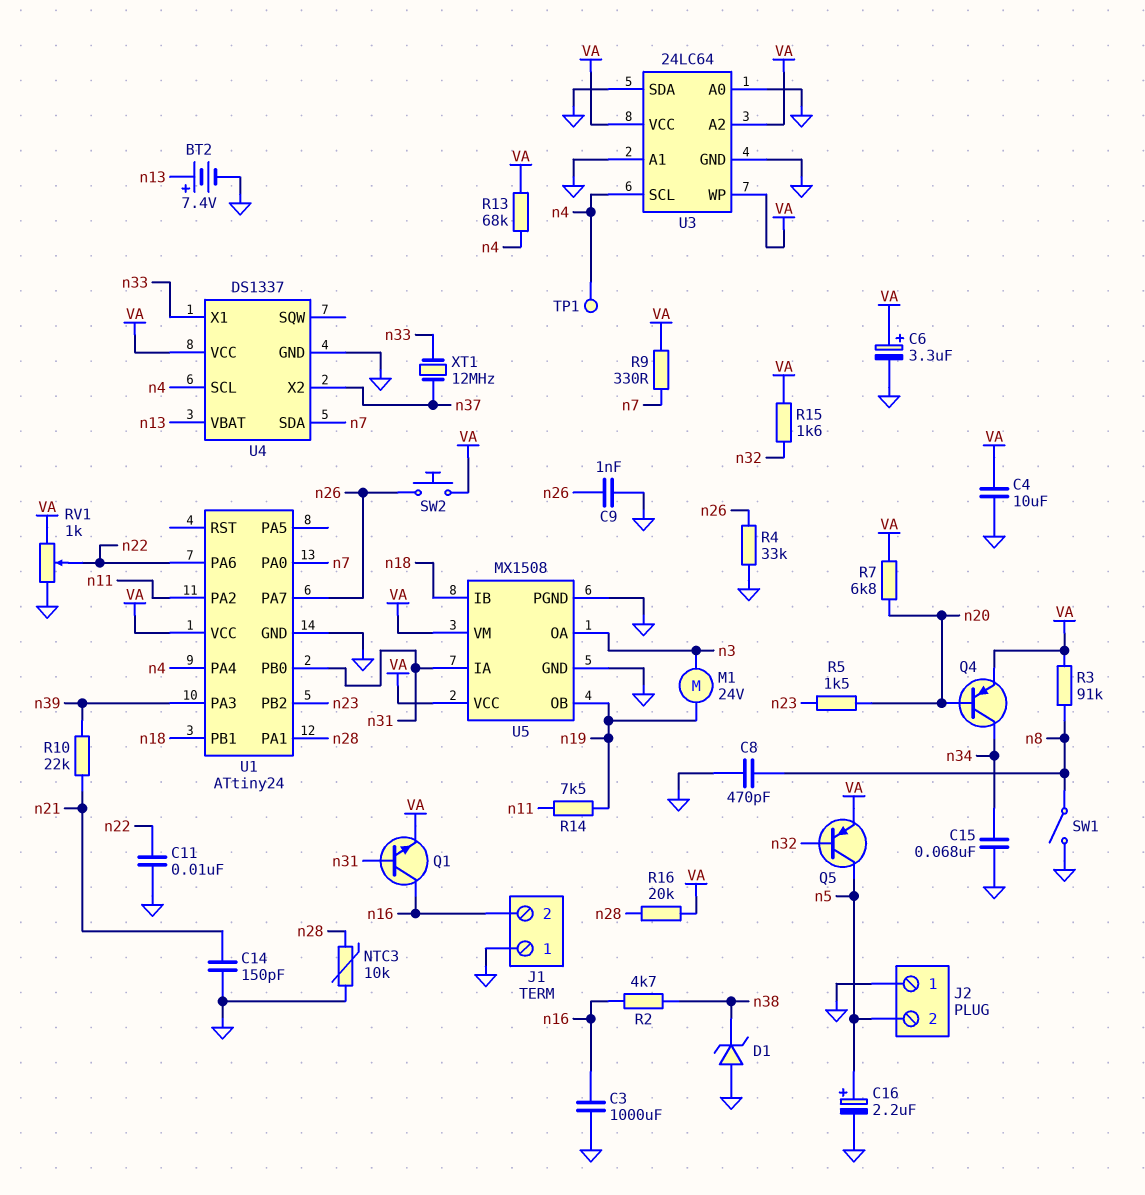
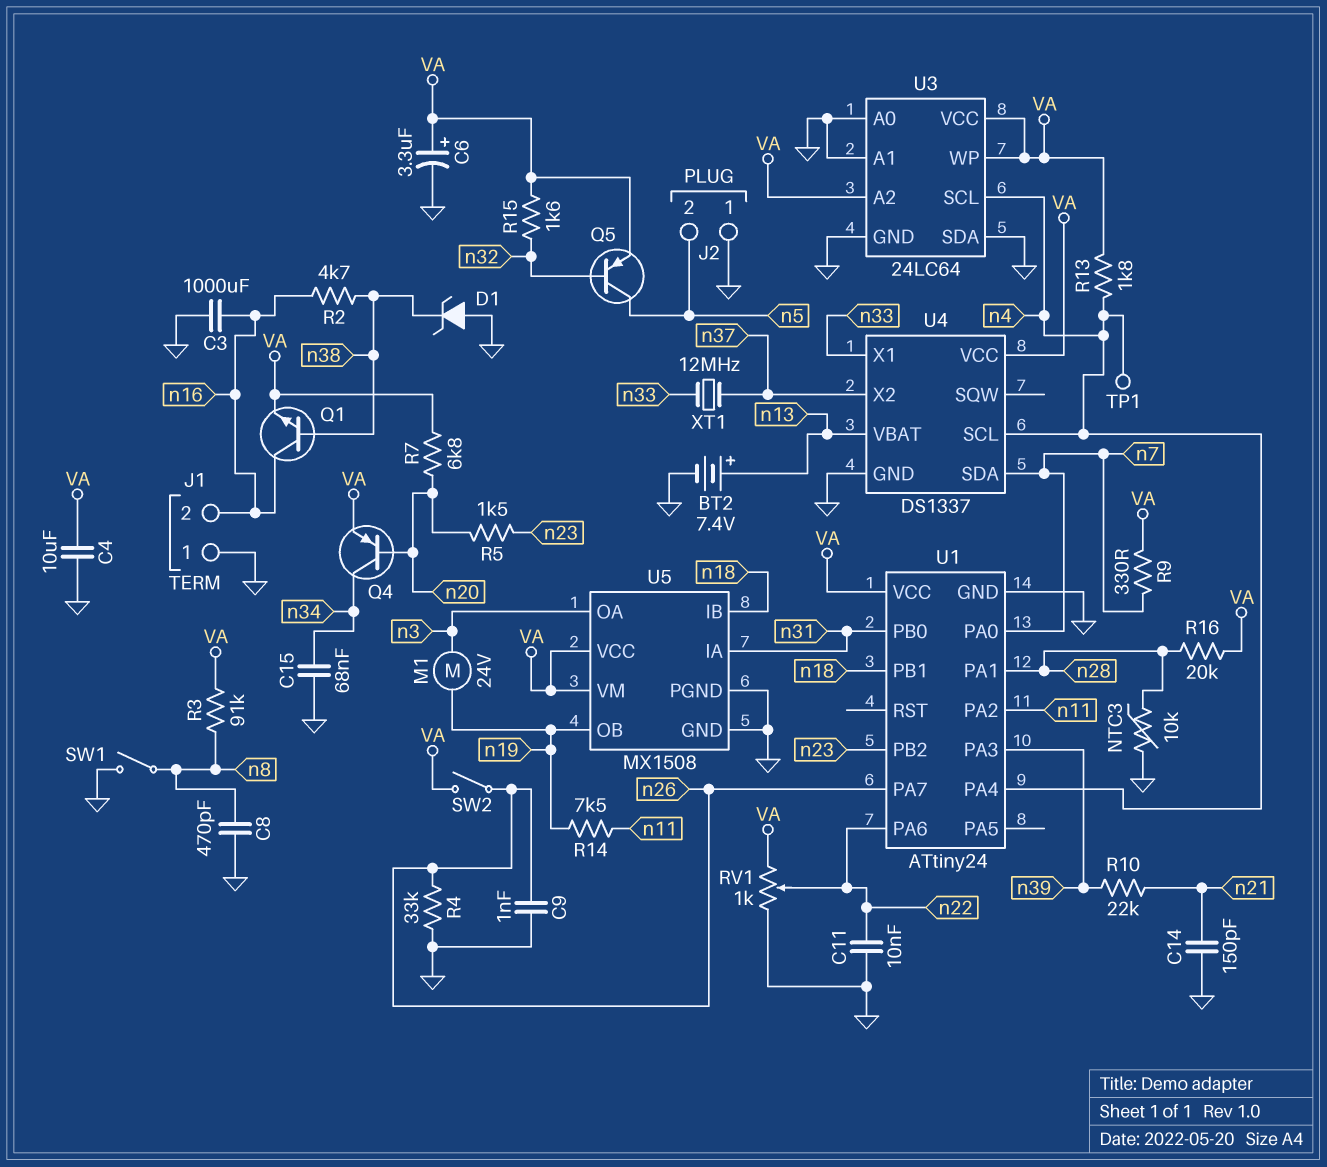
C16: 2.2uF (plus n5, minus GND) -> none
Q1: NPN (B n31, C n16, E VA) -> NPN (B n38, C n16, E VA)
R13: 68k (VA, n4) -> 1.8k (VA, n4)
SW2: button (VA, n26) -> switch (VA, n26)

